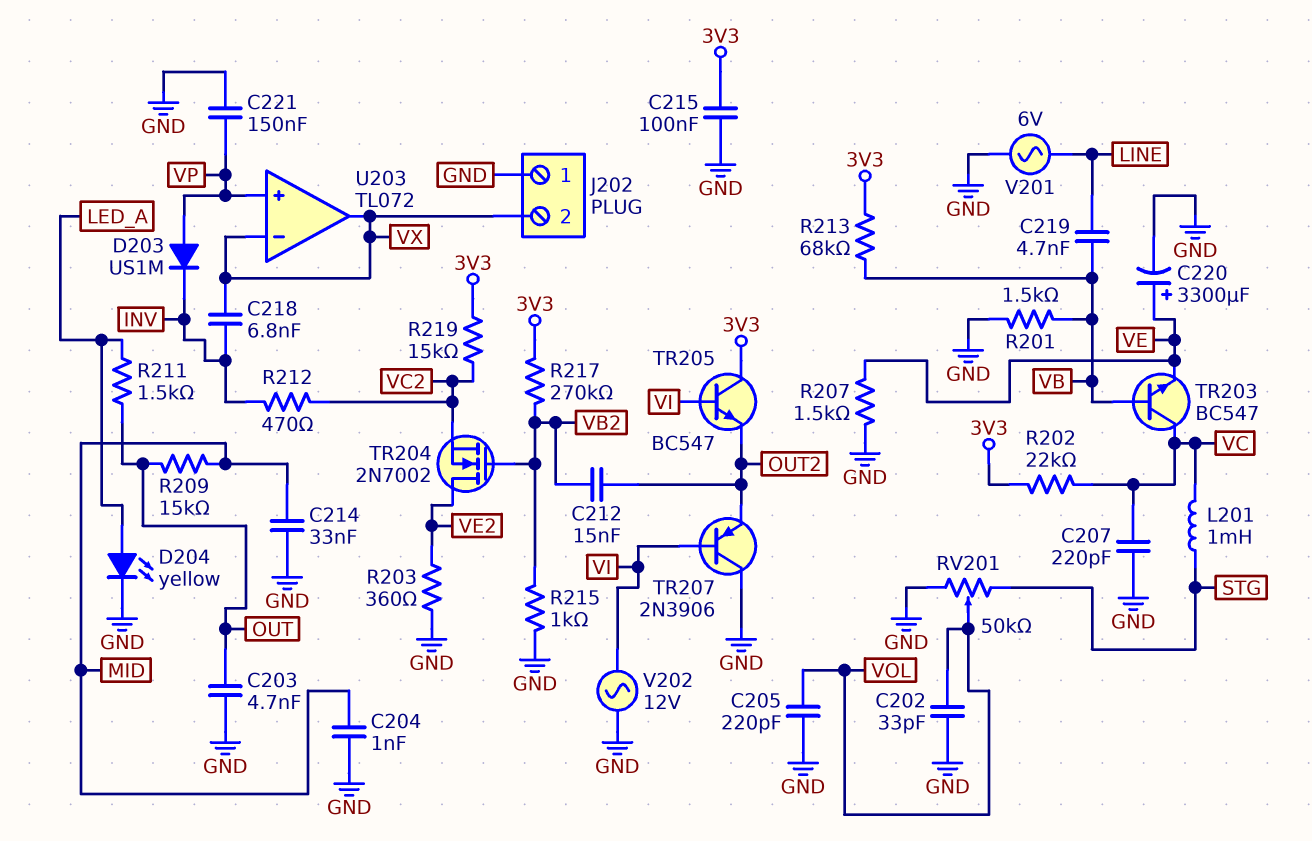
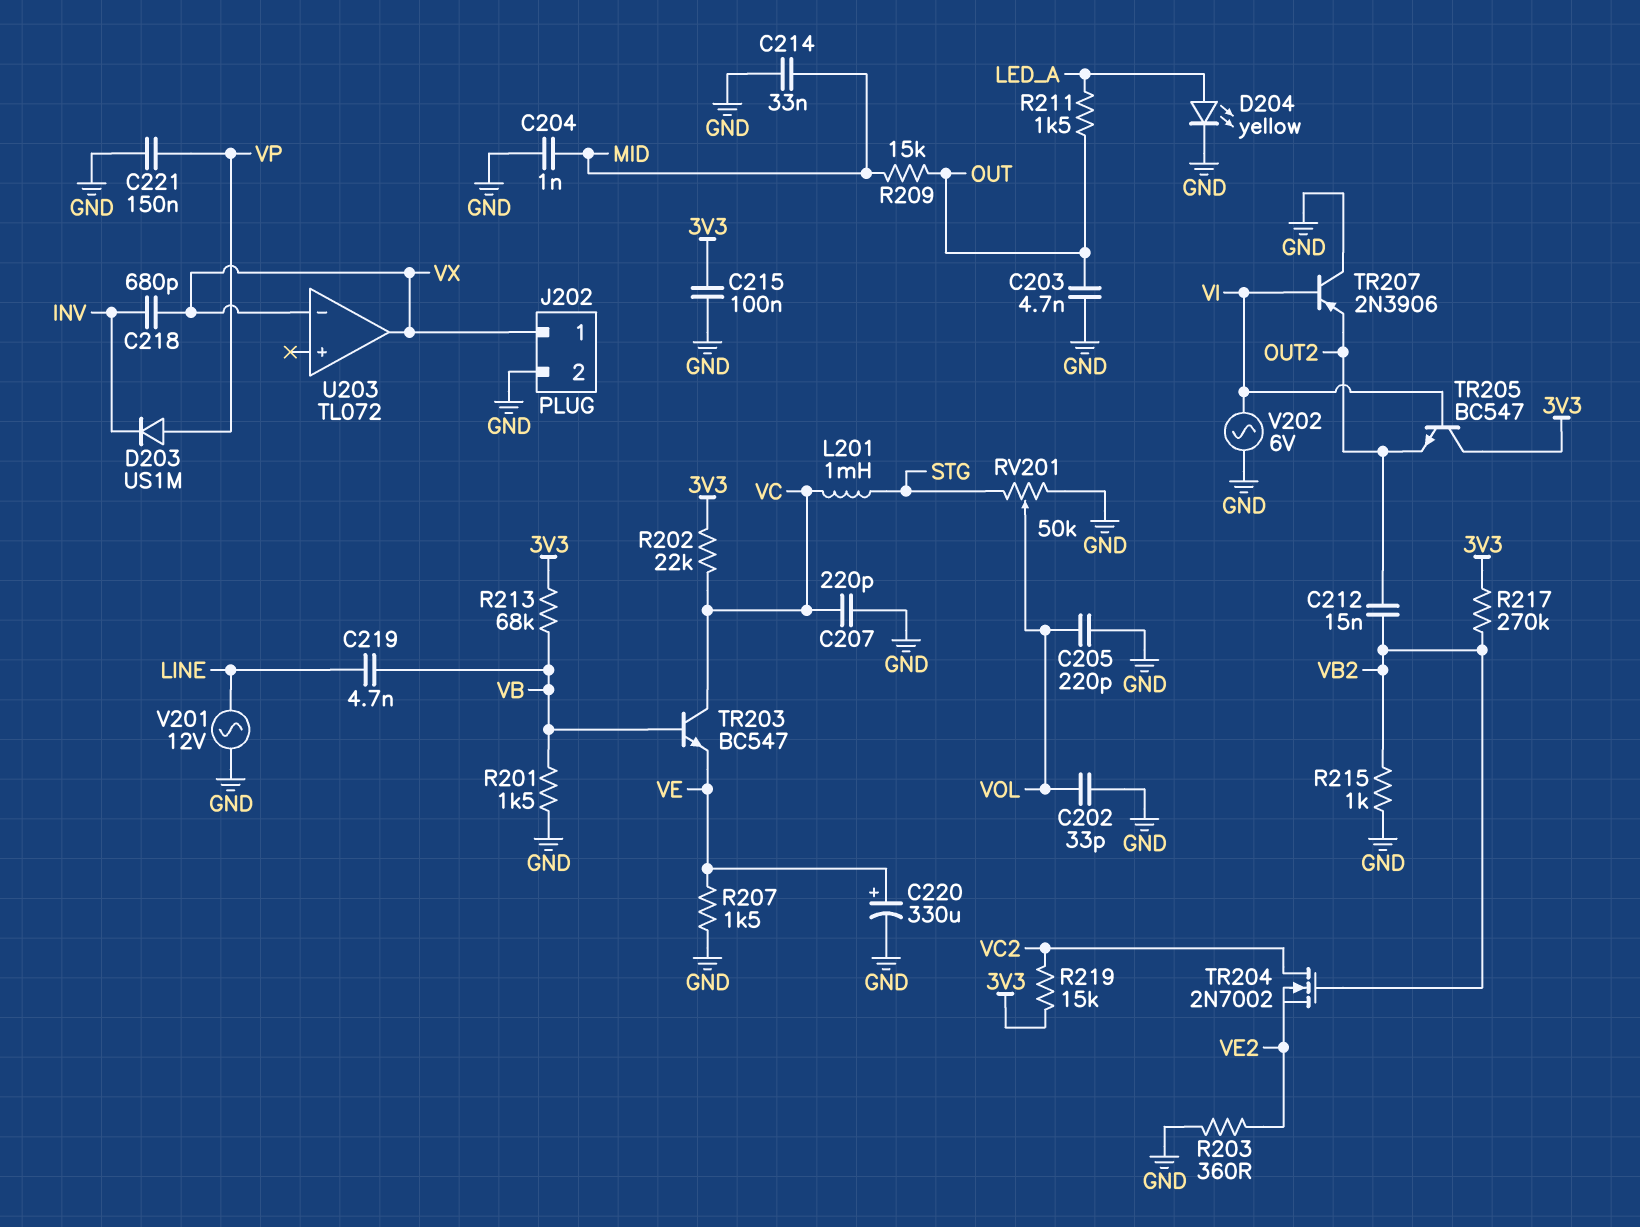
C218: 6.8nF (INV, VX) -> 680pF (INV, VX)
C220: 3300uF (plus VE, minus GND) -> 330uF (plus VE, minus GND)
J202 pin 1: GND -> VX
J202 pin 2: VX -> GND
R212: 470 (INV, VC2) -> none
TR204: NMOS 2N7002 (G VB2, D VE2, S VC2) -> NMOS 2N7002 (G VB2, D VC2, S VE2)
U203 pin in+: VP -> none
V201: AC 6V (GND, LINE) -> AC 12V (GND, LINE)
V202: AC 12V (GND, VI) -> AC 6V (GND, VI)

